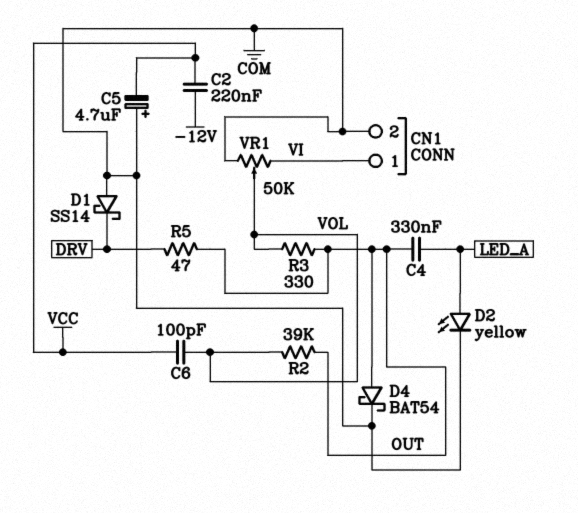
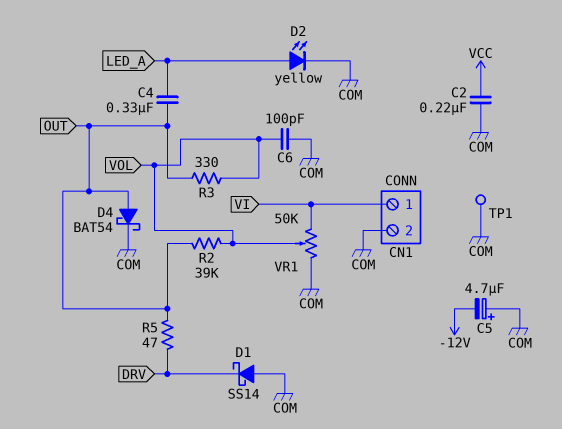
C2: 220nF (-12V, VCC) -> 220nF (COM, VCC)
C5: 4.7uF (plus COM, minus VCC) -> 4.7uF (plus COM, minus -12V)
C6: 100pF (VCC, VOL) -> 100pF (COM, VOL)
TP1: none -> test point (COM)

